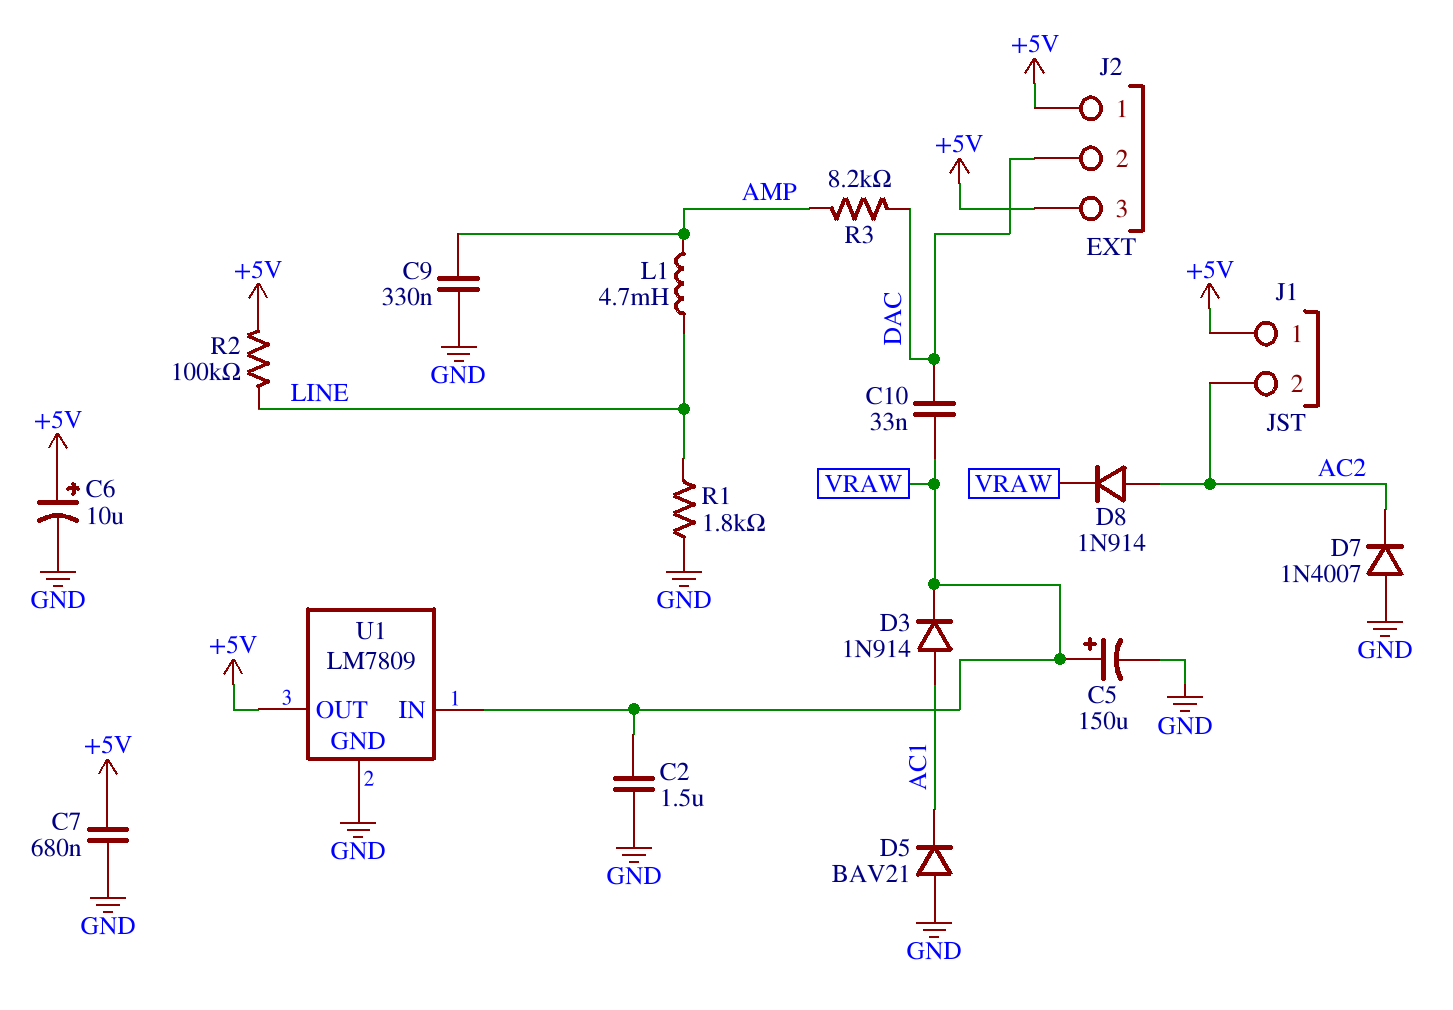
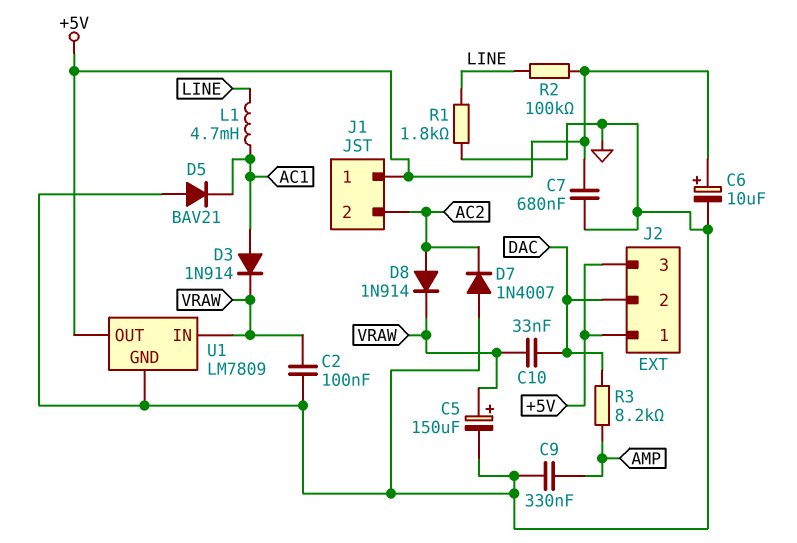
C2: 1.5uF (GND, VRAW) -> 100nF (GND, VRAW)
L1: 4.7mH (AMP, LINE) -> 4.7mH (AC1, LINE)

